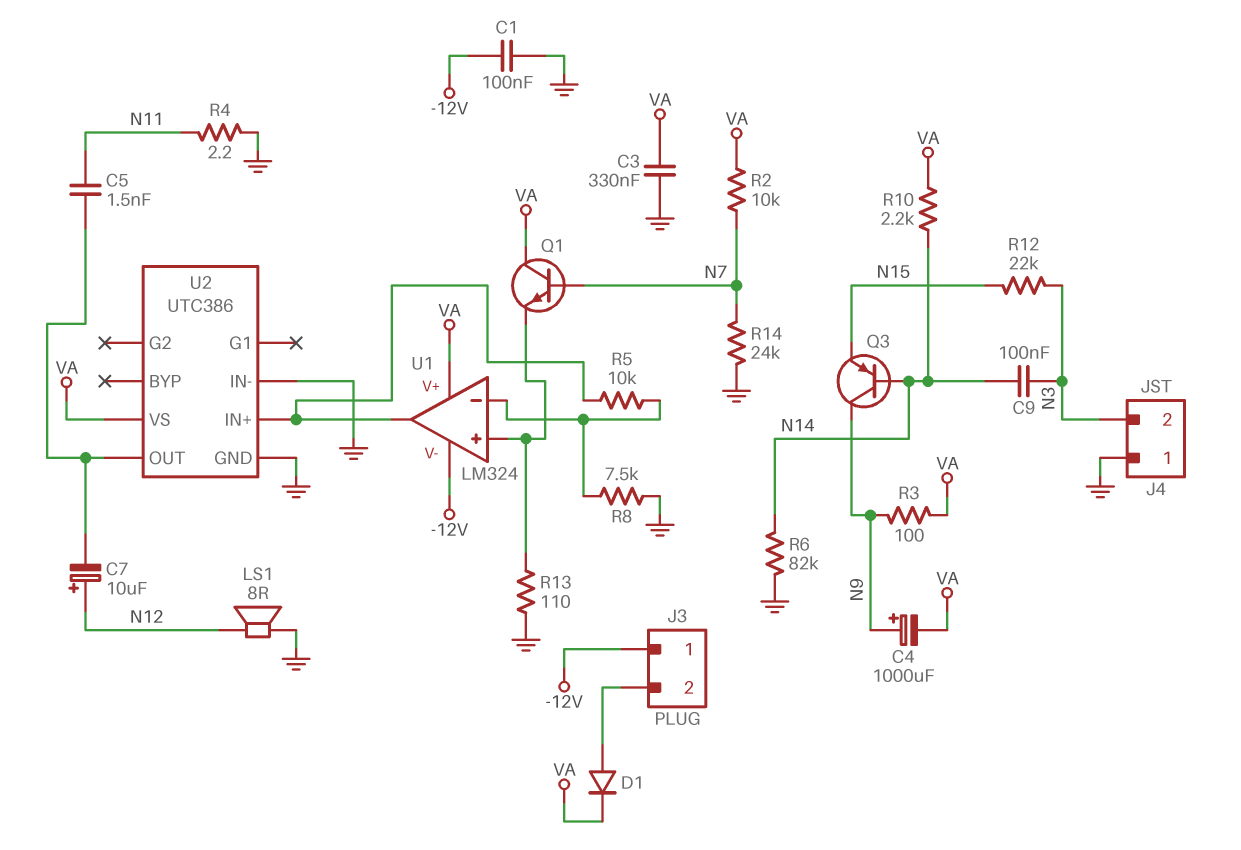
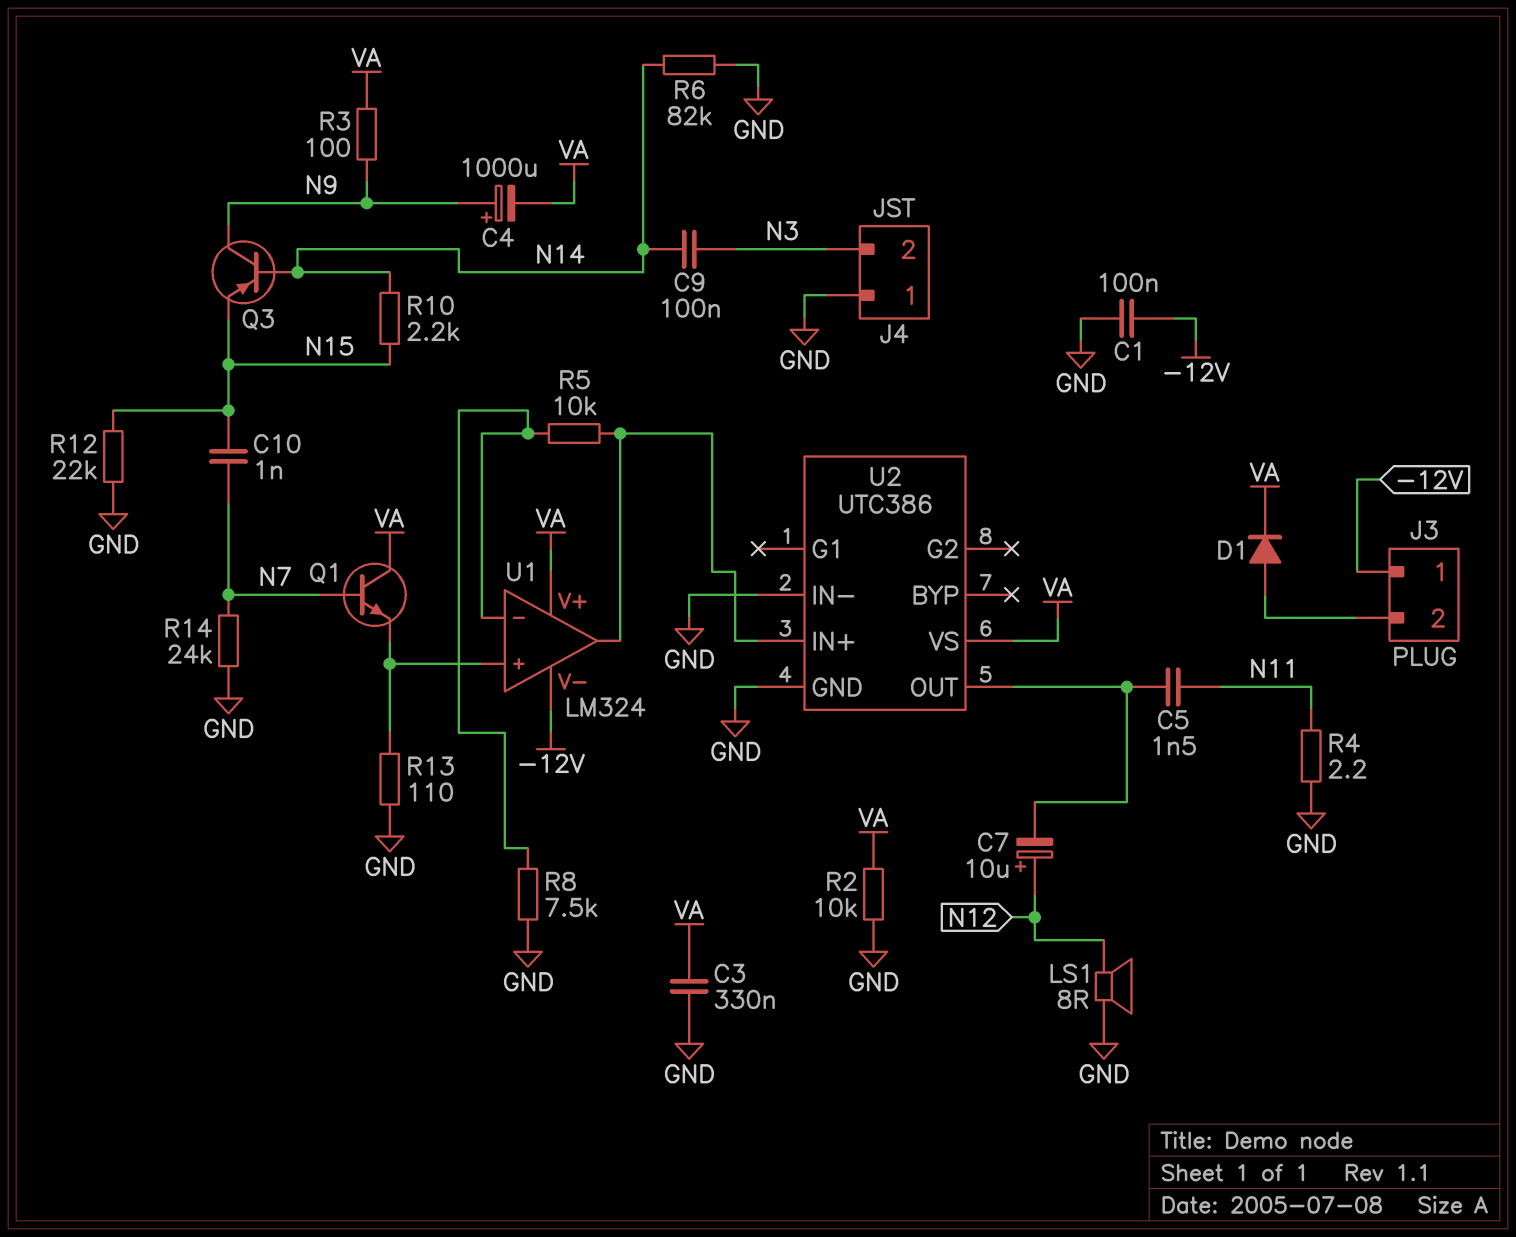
C10: none -> 1nF (N7, N15)
R2: 10k (N7, VA) -> 10k (GND, VA)
R10: 2.2k (N14, VA) -> 2.2k (N14, N15)
R12: 22k (N3, N15) -> 22k (GND, N15)

